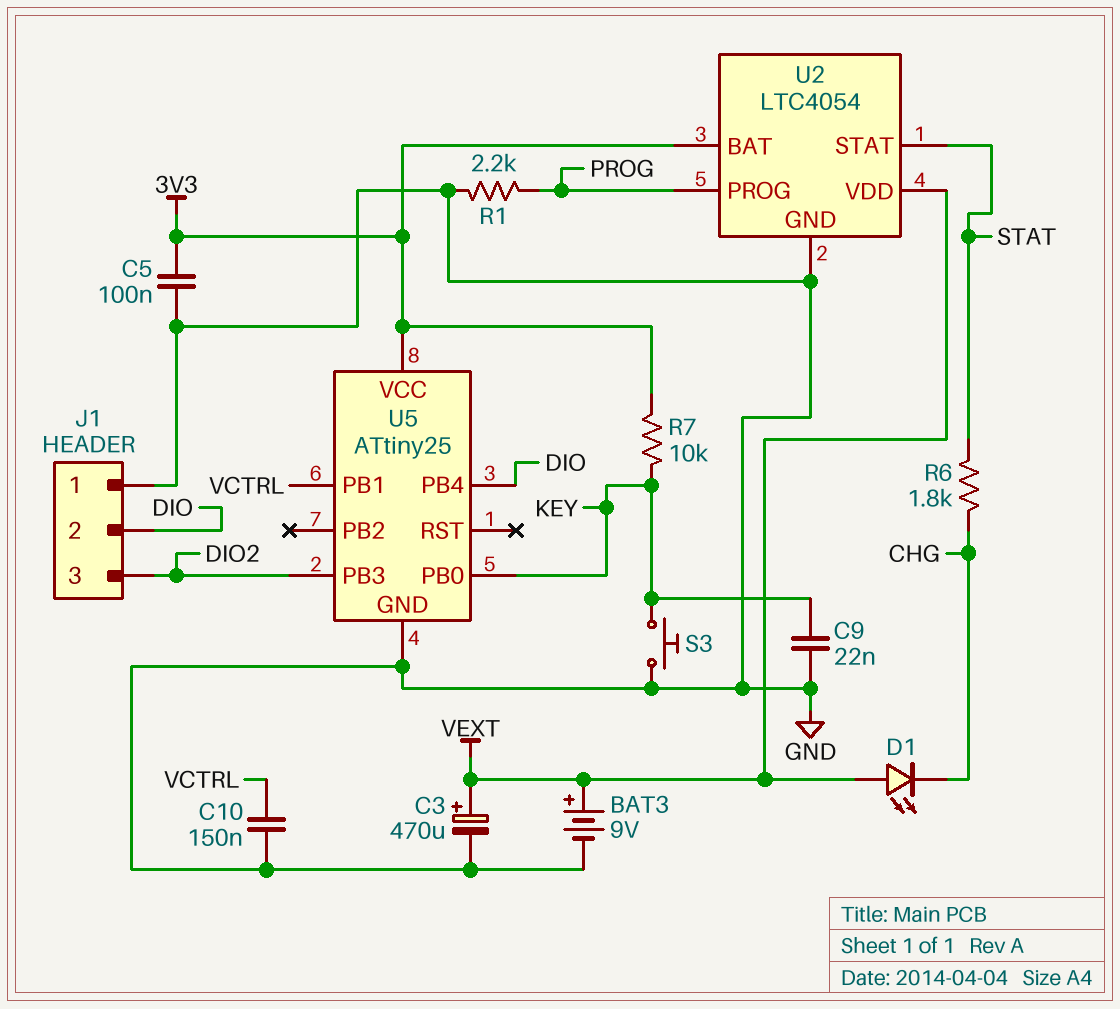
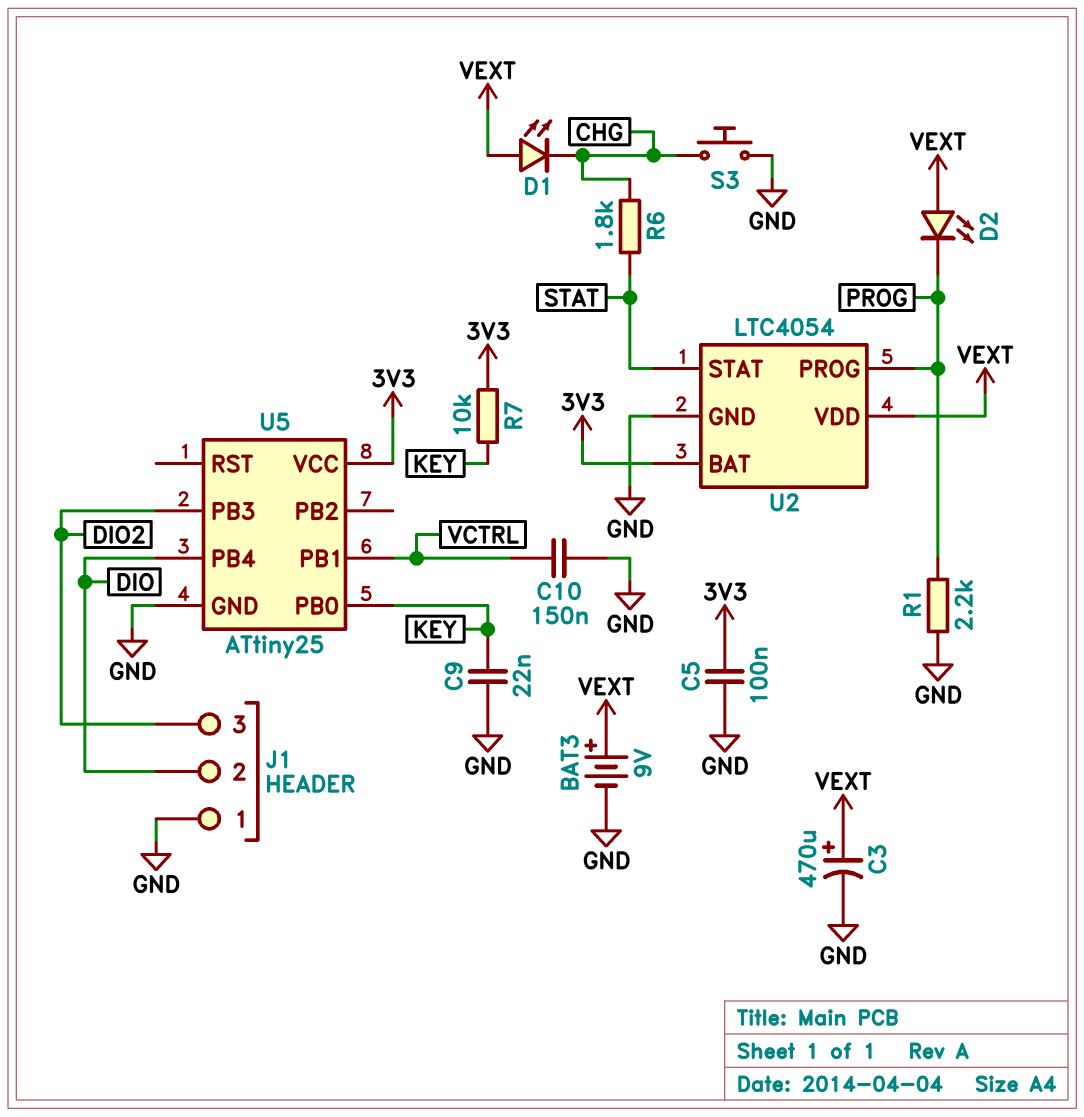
D2: none -> LED (A VEXT, K PROG)
S3: button (GND, KEY) -> button (CHG, GND)

